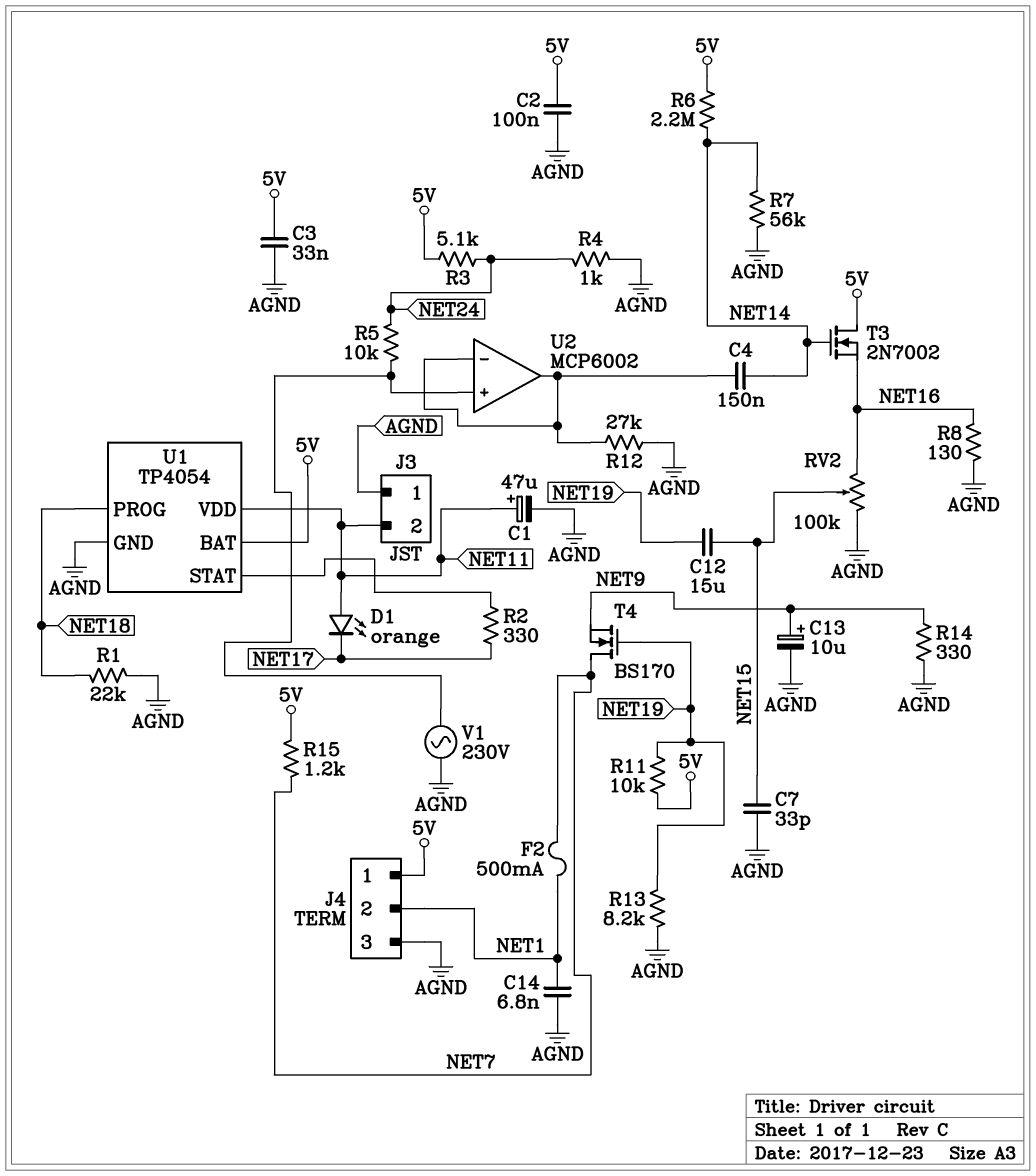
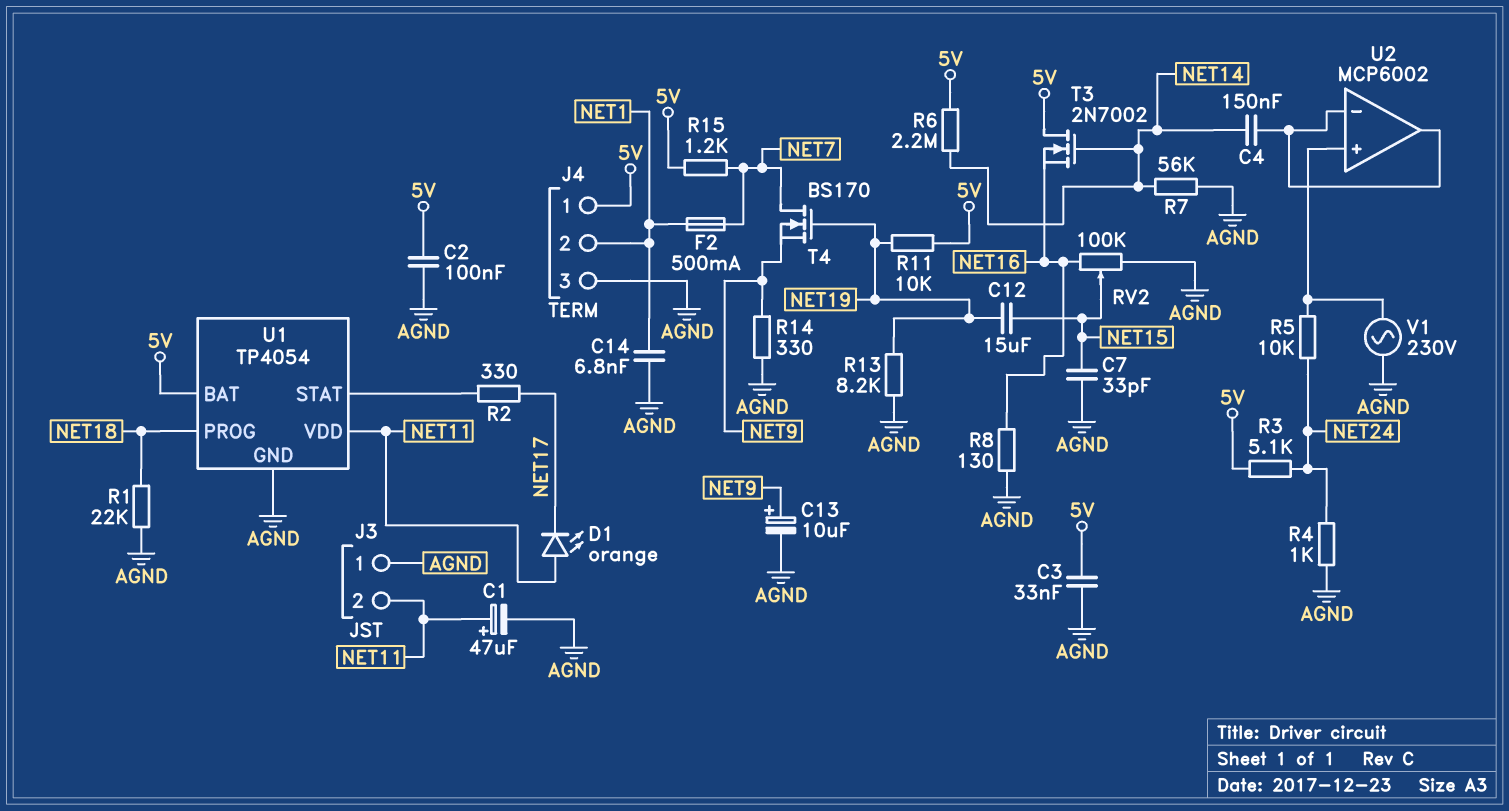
R12: 27k (AGND, U2/in-) -> none

